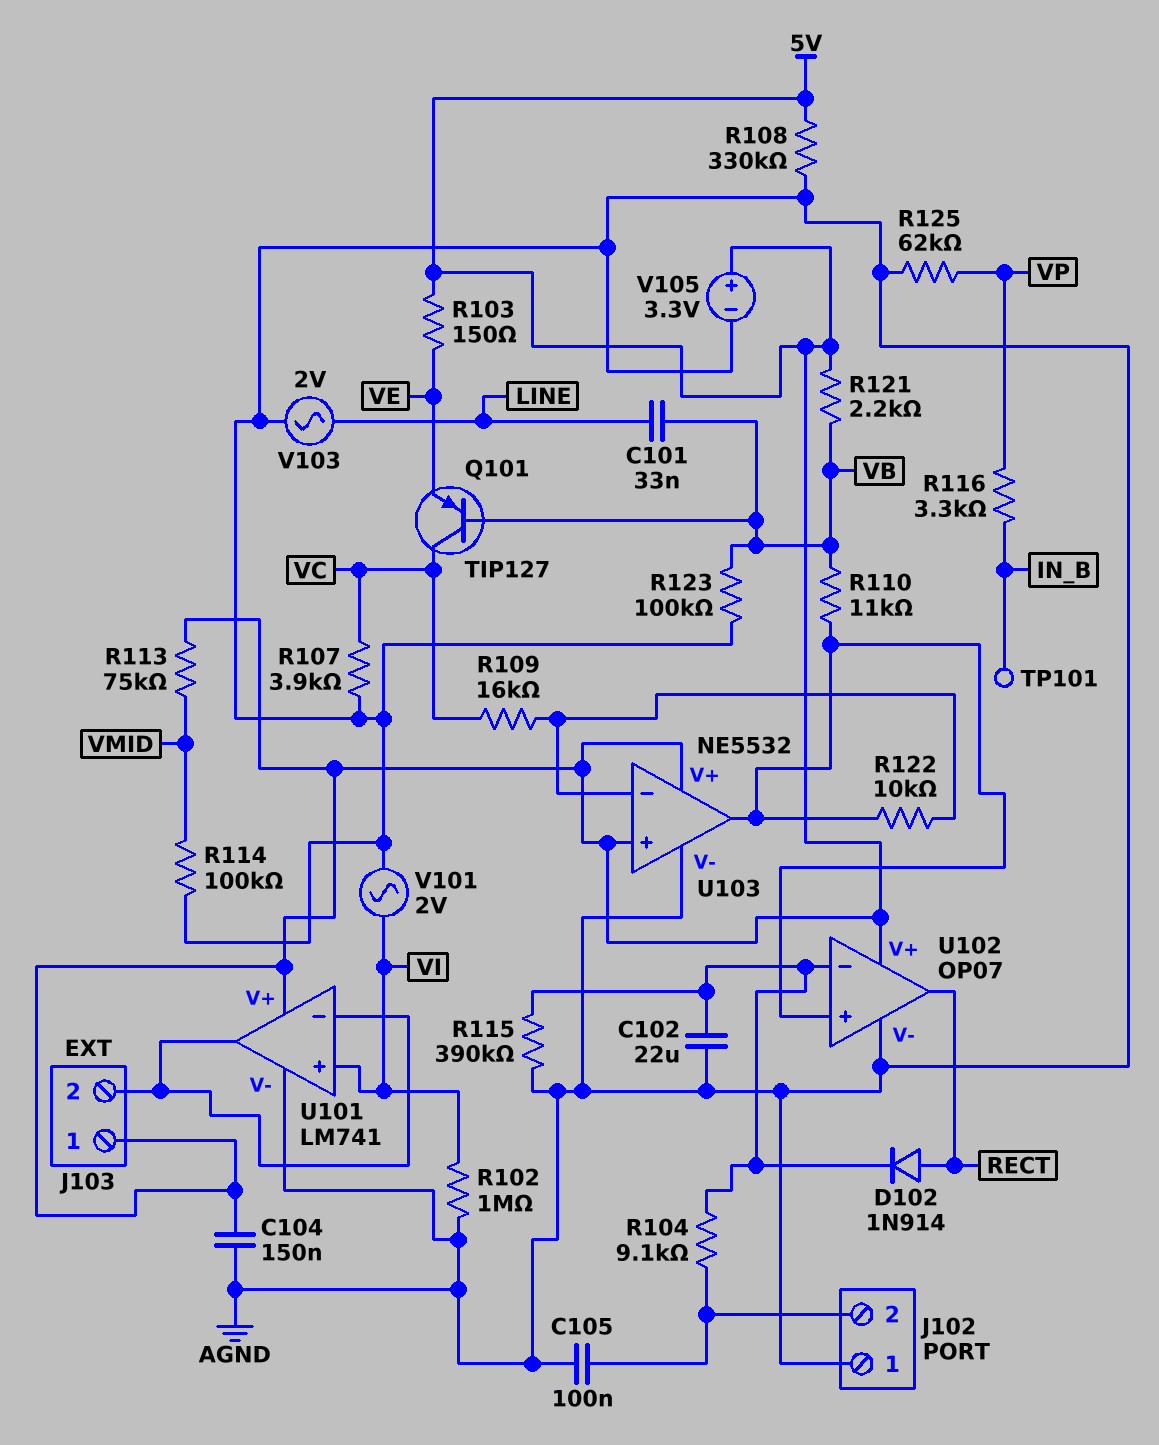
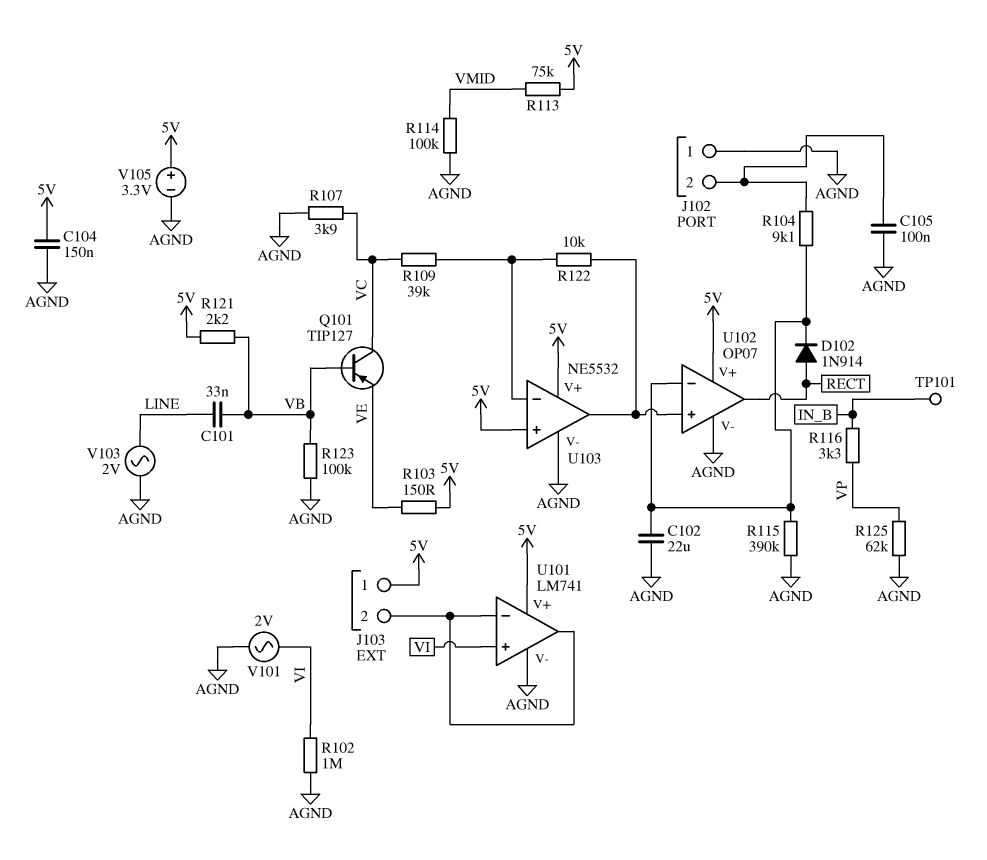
R108: 330k (5V, AGND) -> none
R109: 16k (U103/in-, VC) -> 39k (U103/in-, VC)
R110: 11k (U102/in+, VB) -> none

